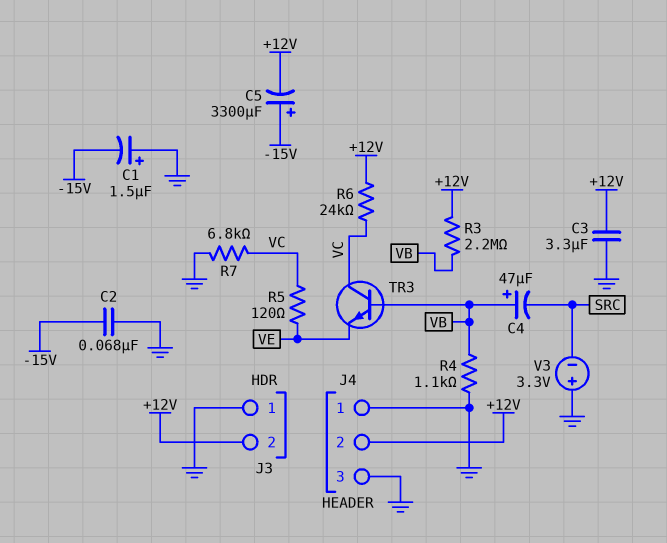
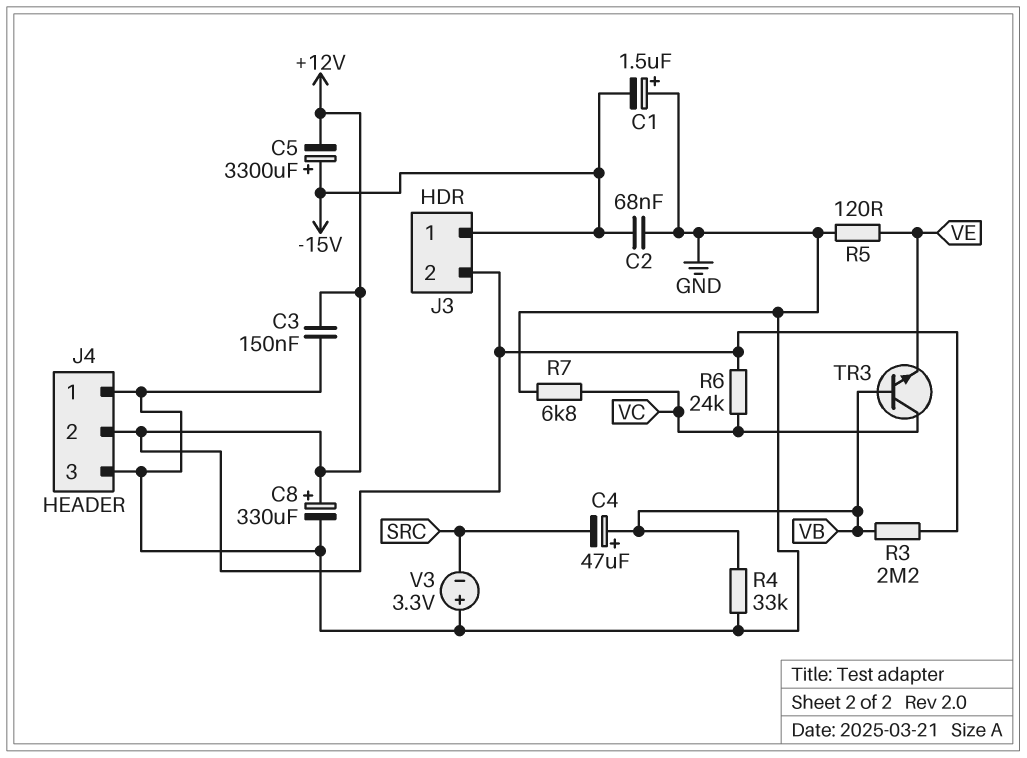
C3: 3.3uF (+12V, GND) -> 150nF (+12V, GND)
C8: none -> 330uF (plus +12V, minus GND)
J3 pin 1: GND -> -15V
R4: 1.1k (GND, VB) -> 33k (GND, VB)
R5: 120 (VC, VE) -> 120 (GND, VE)

